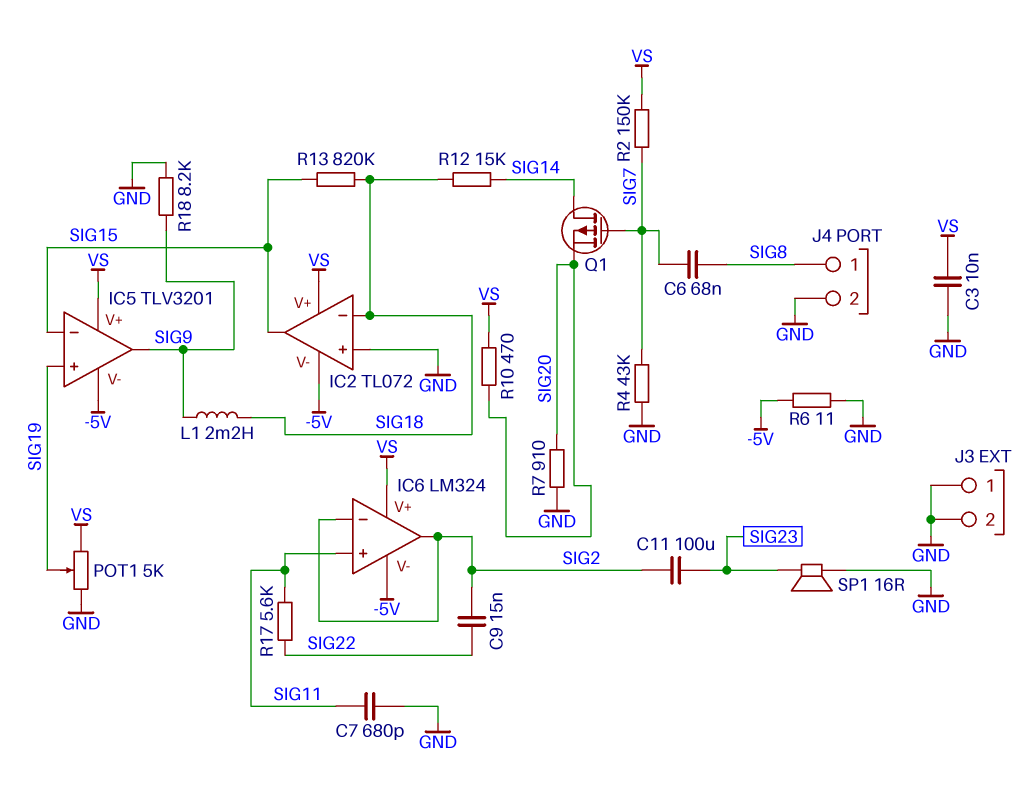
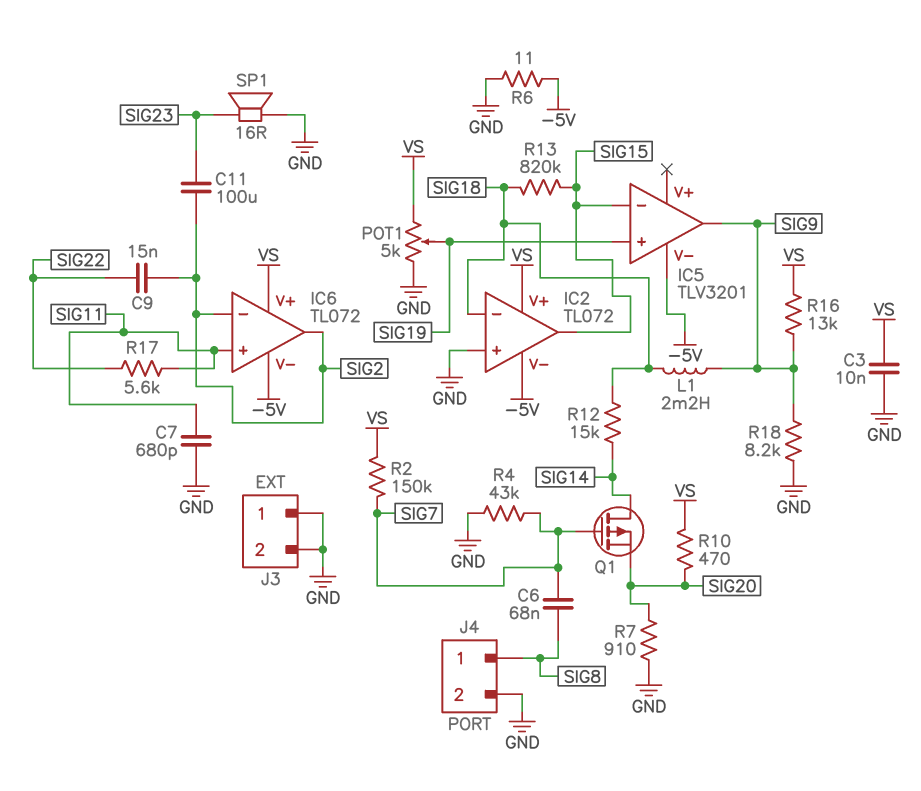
IC5 pin V+: VS -> none
IC6: LM324 -> TL072
R16: none -> 13k (SIG9, VS)

